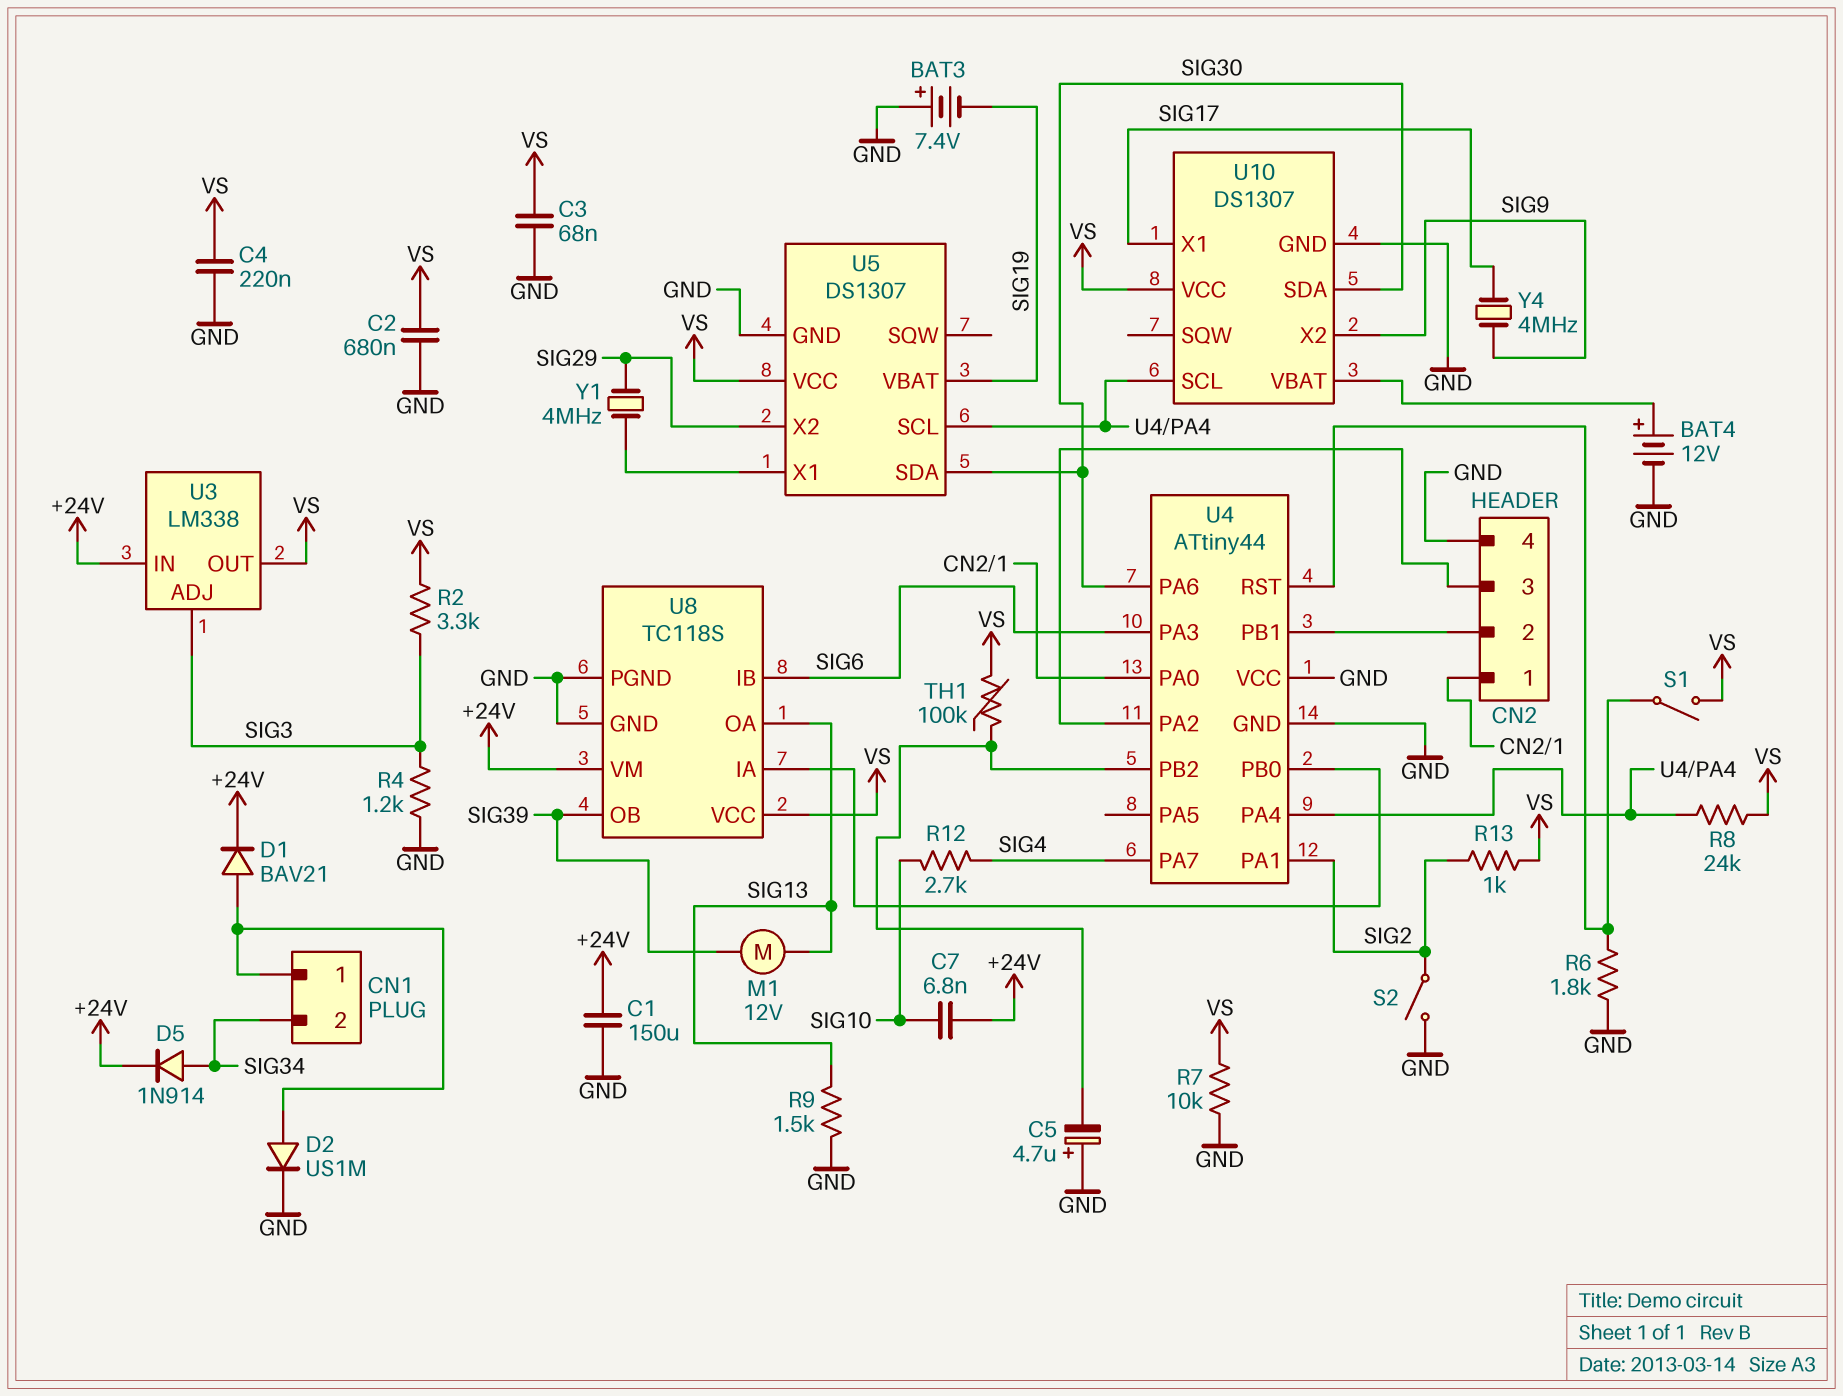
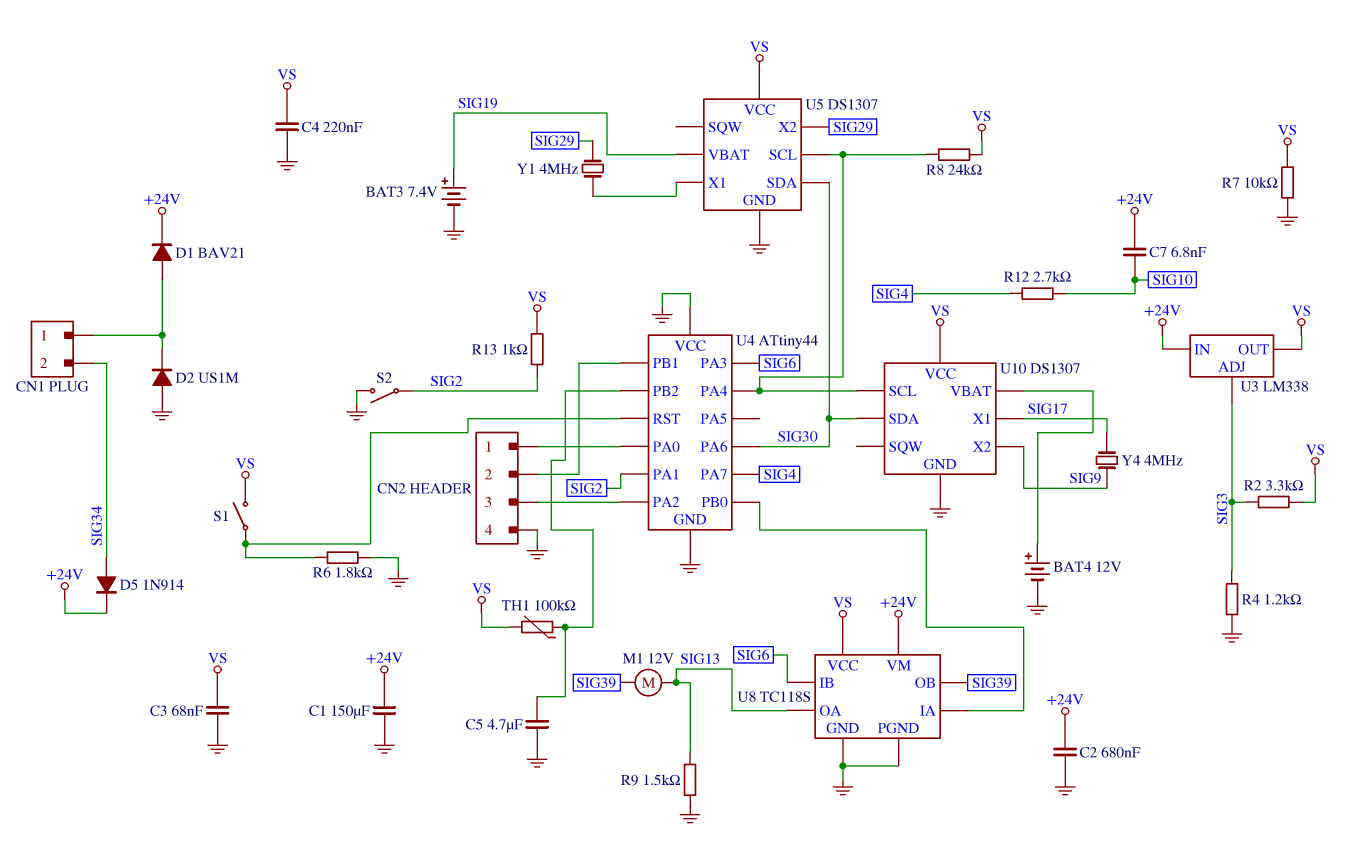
BAT3: 7.4V (plus GND, minus SIG19) -> 7.4V (plus SIG19, minus GND)
C2: 680nF (GND, VS) -> 680nF (+24V, GND)
C5: 4.7uF (plus GND, minus U4/PB2) -> 4.7uF (GND, U4/PB2)
D2: diode US1M (A CN1/1, K GND) -> diode US1M (A GND, K CN1/1)

